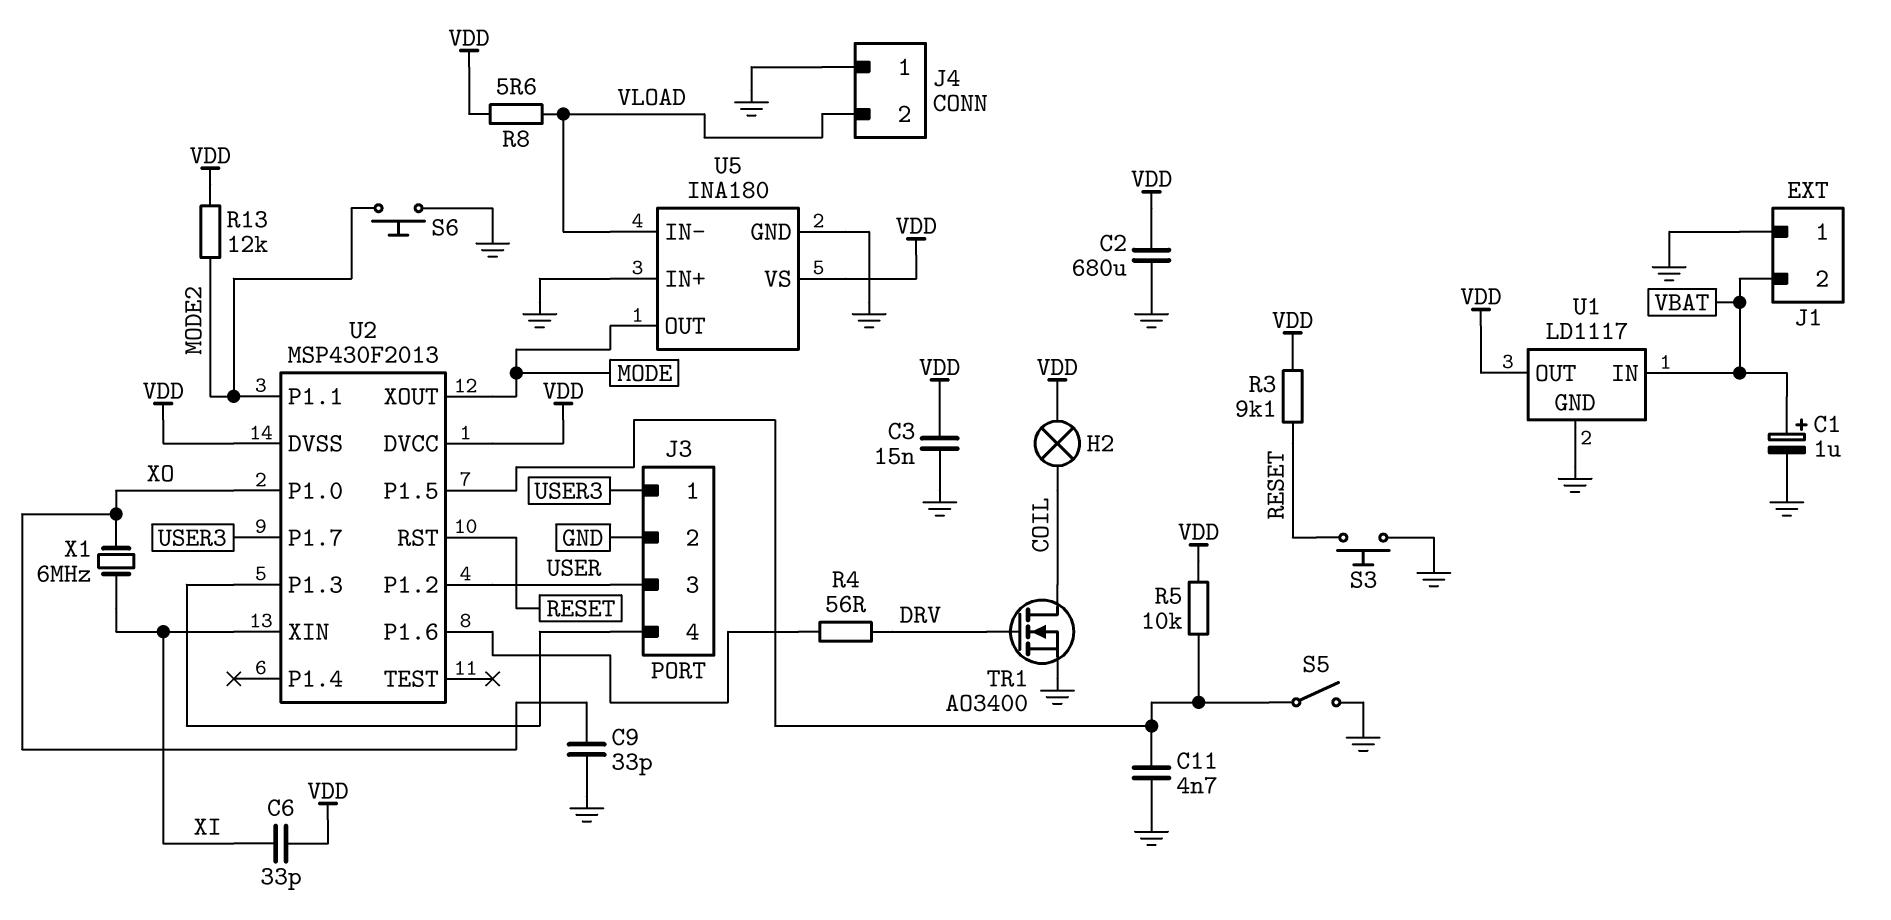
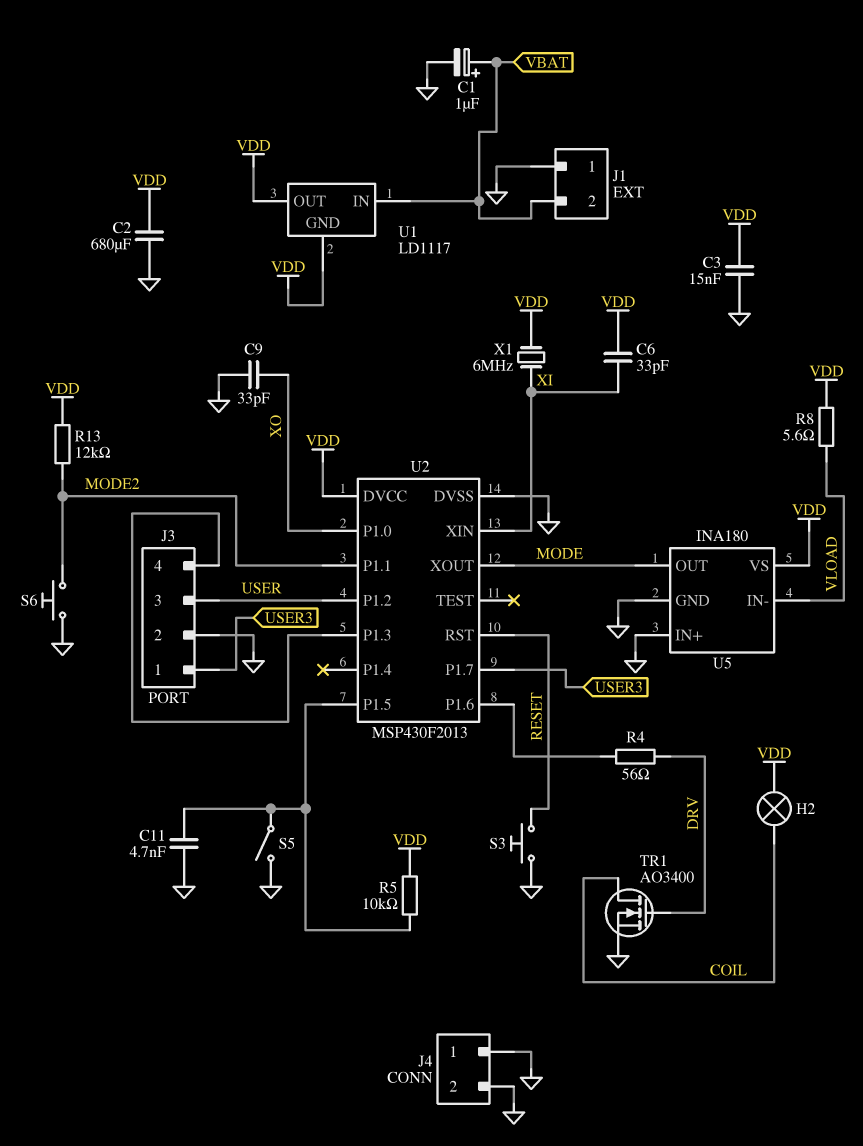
J4 pin 2: VLOAD -> GND
R3: 9.1k (RESET, VDD) -> none
U1 pin GND: GND -> VDD
U2 pin DVSS: VDD -> GND
X1: 6MHz (XI, XO) -> 6MHz (VDD, XI)

